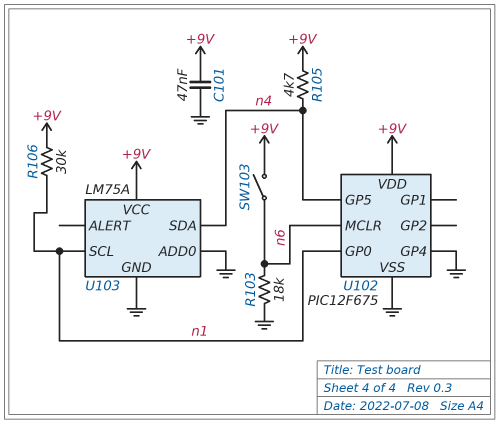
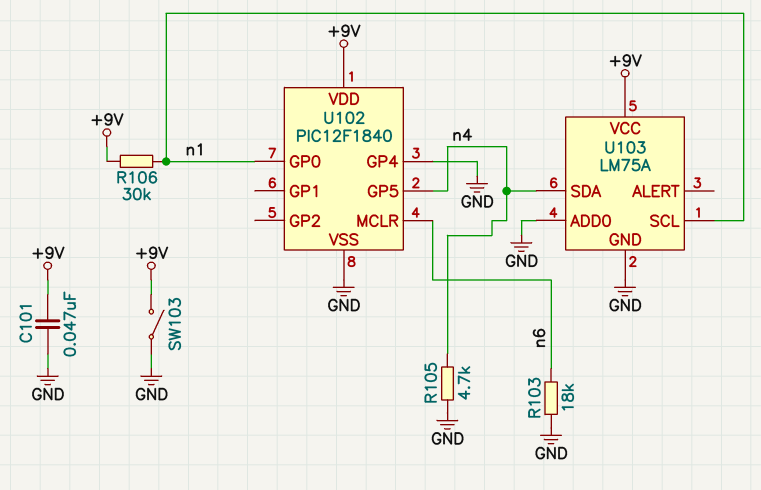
R105: 4.7k (+9V, n4) -> 4.7k (GND, n4)
SW103: switch (+9V, n6) -> switch (+9V, GND)
U102: PIC12F675 -> PIC12F1840

